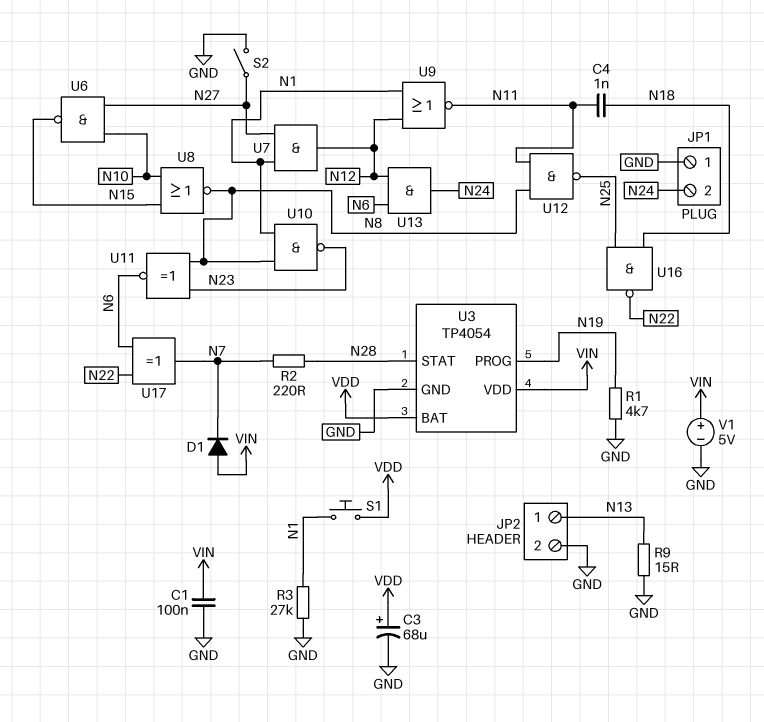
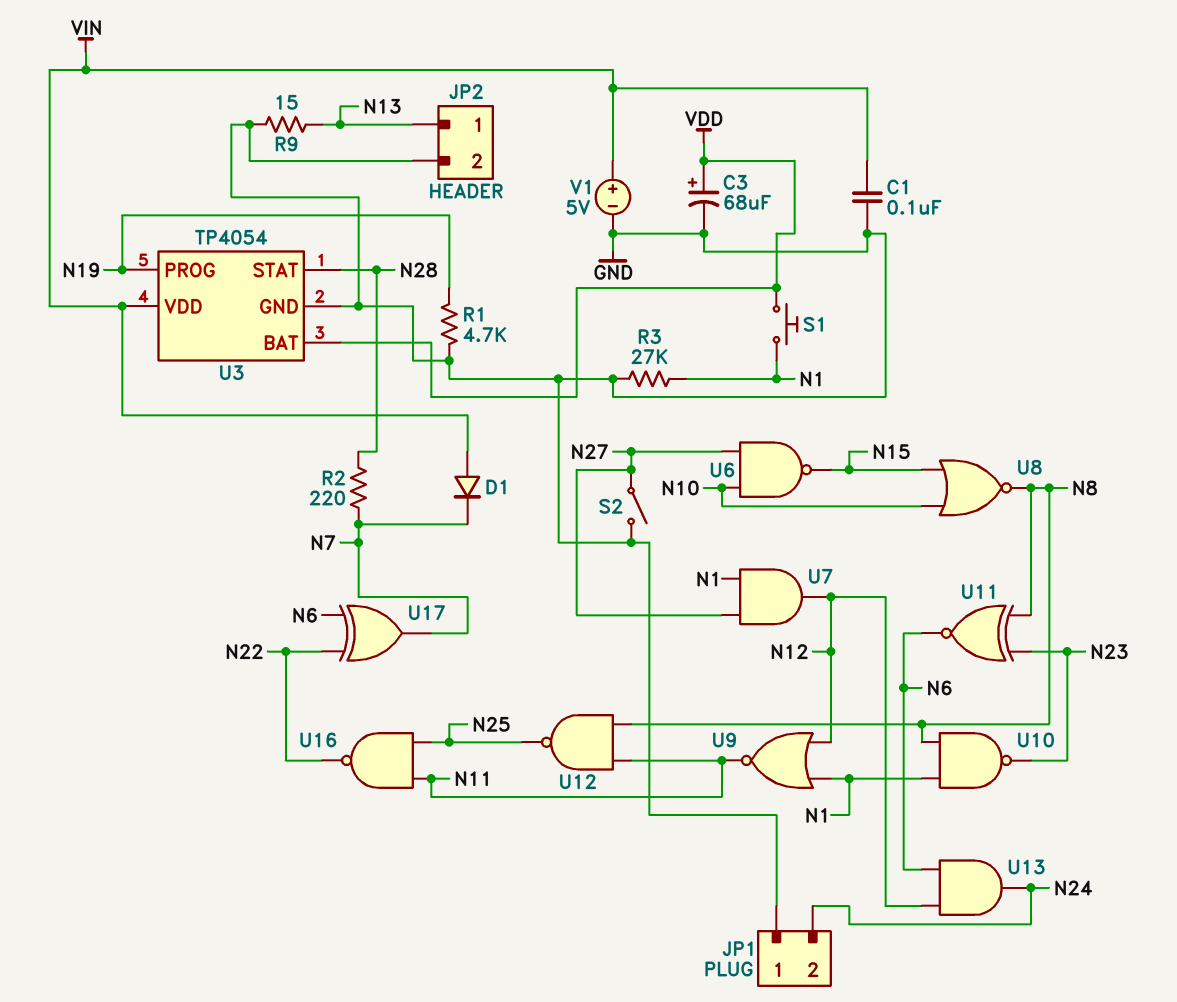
C4: 1nF (N11, N18) -> none
U16: NAND (in N18, in N25, out N22) -> NAND (in N11, in N25, out N22)

